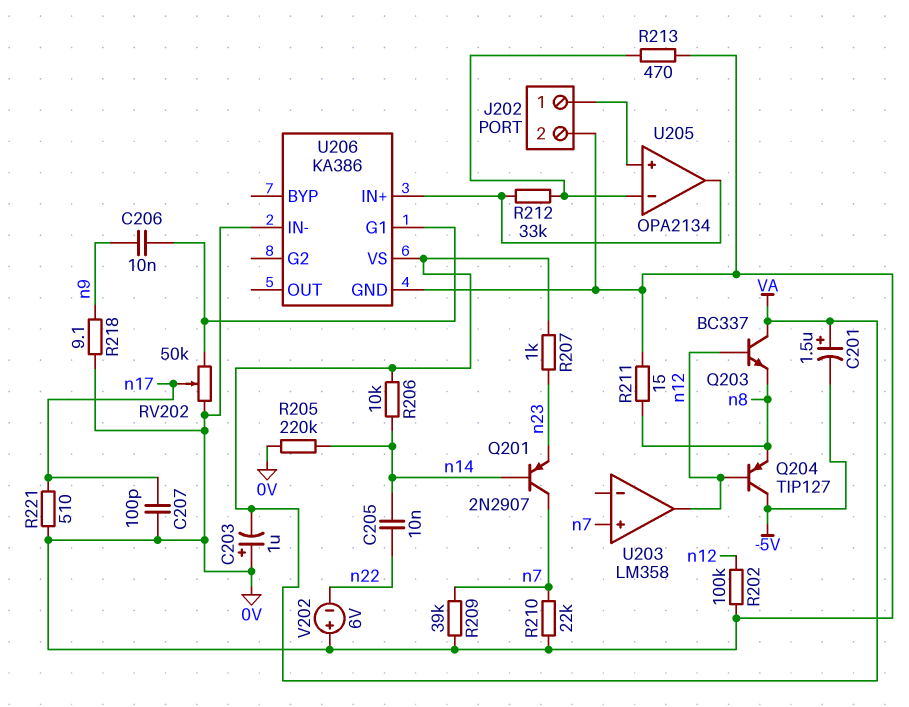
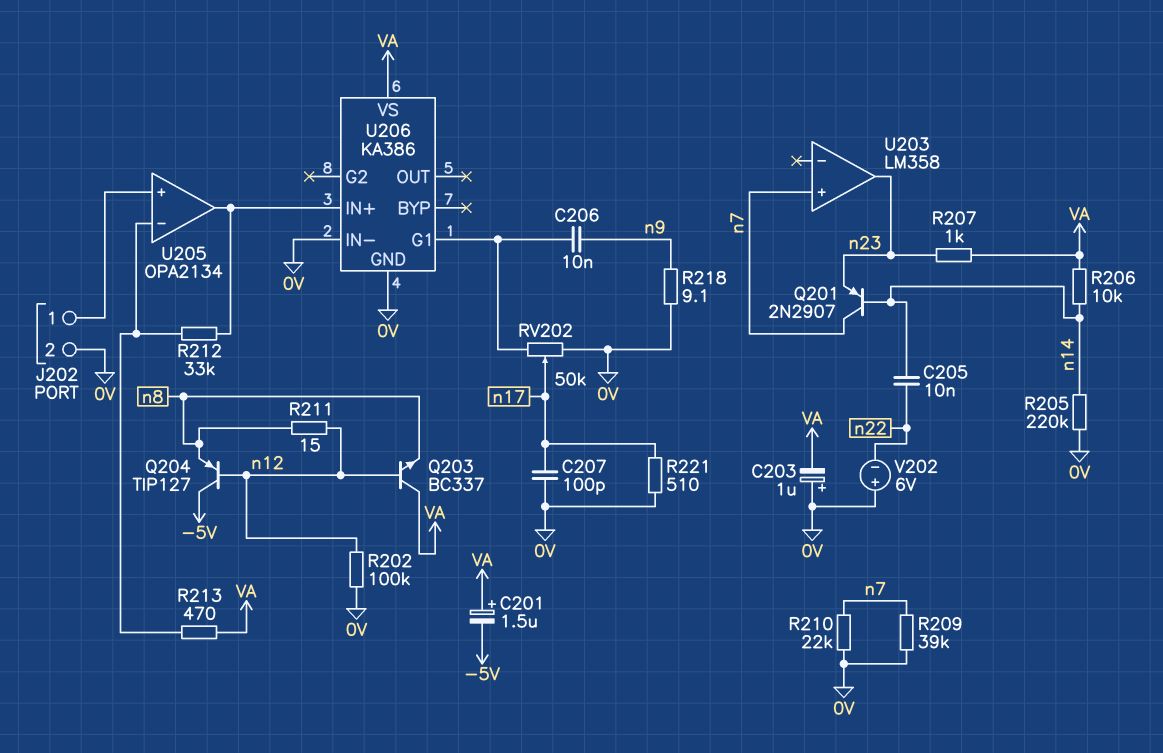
R211: 15 (0V, n8) -> 15 (n8, n12)
R213: 470 (0V, U205/in-) -> 470 (U205/in-, VA)
U203 pin out: n12 -> n23

